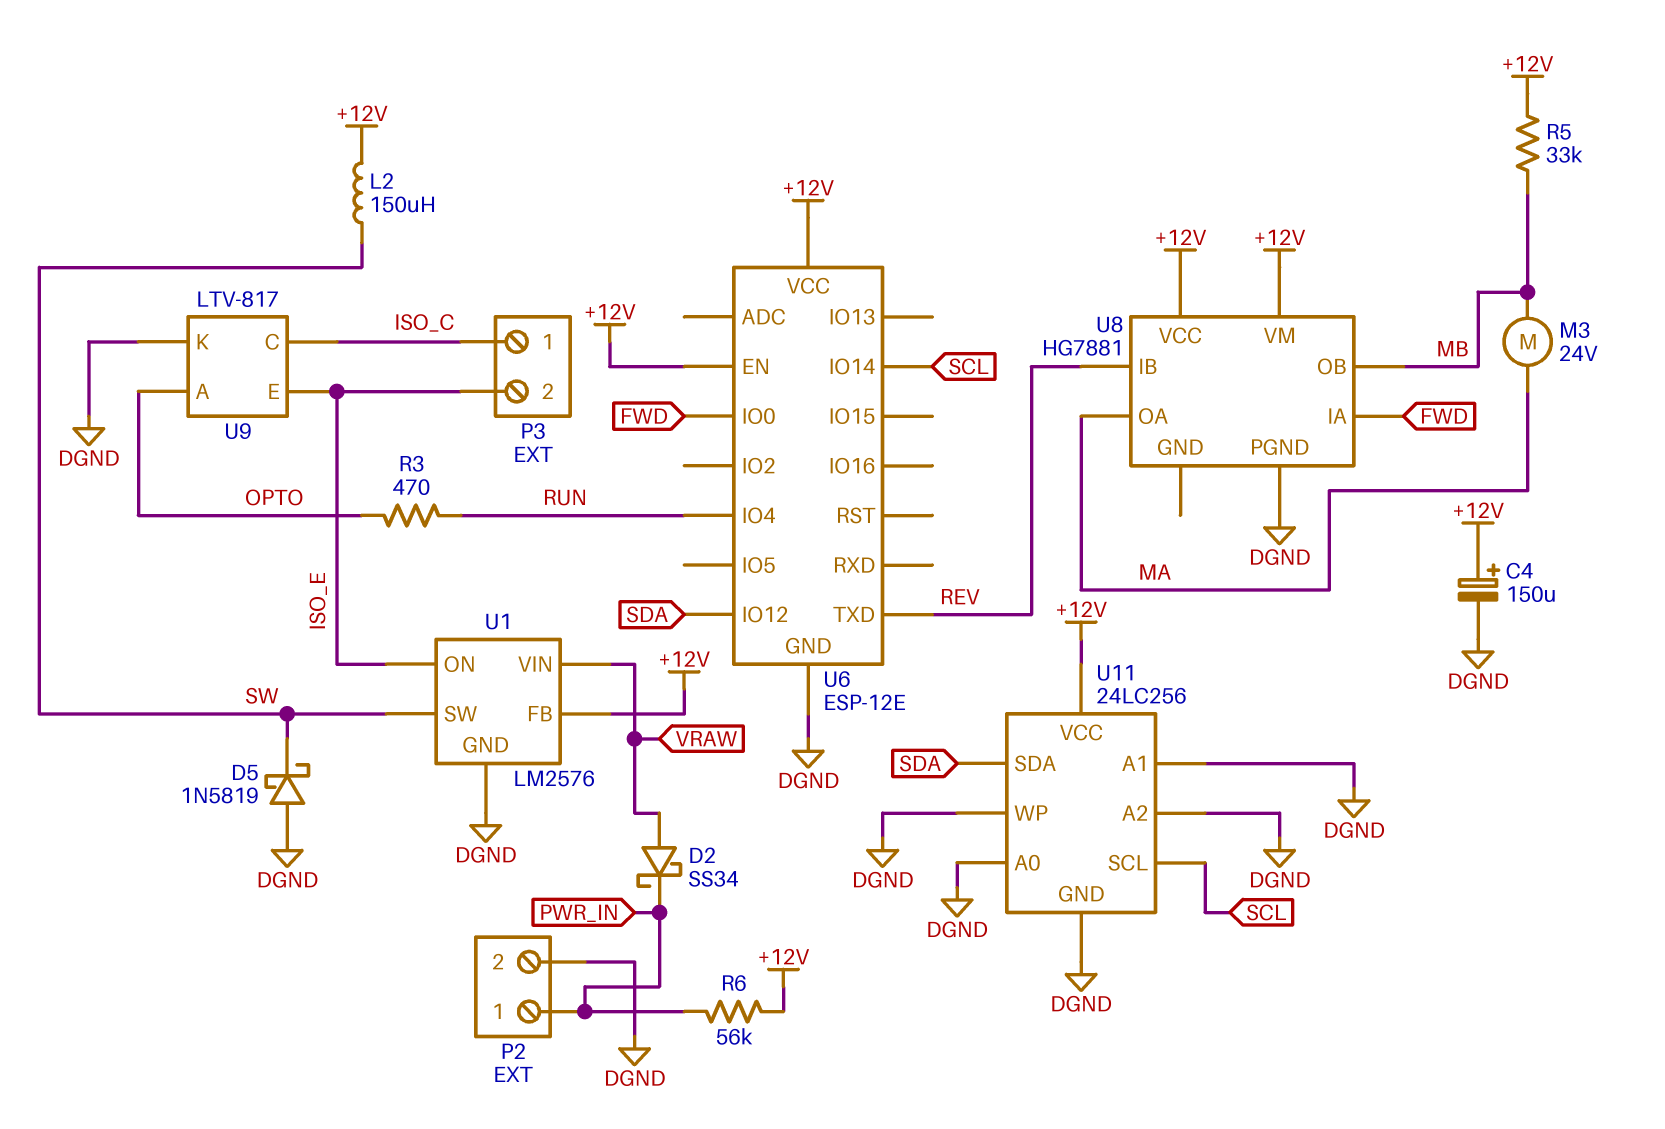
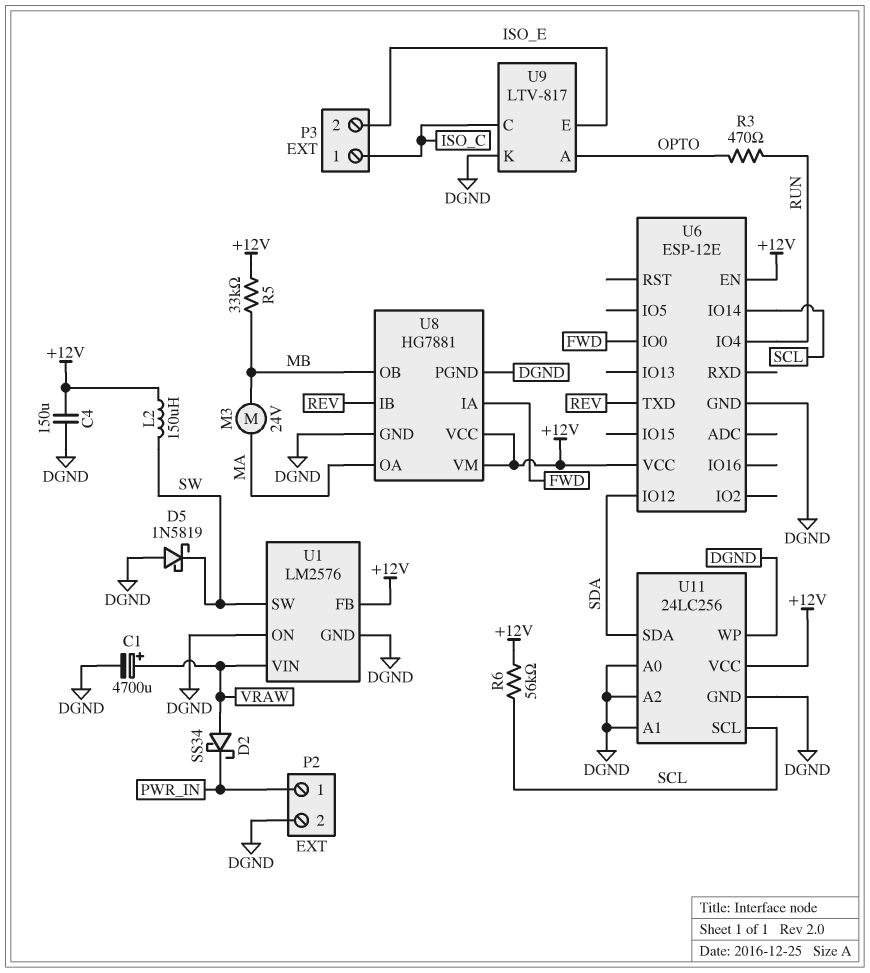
C1: none -> 4700uF (plus VRAW, minus DGND)
C4: 150uF (plus +12V, minus DGND) -> 150uF (+12V, DGND)
R6: 56k (+12V, PWR_IN) -> 56k (+12V, SCL)
U1 pin ON: ISO_E -> DGND
U8 pin GND: none -> DGND

